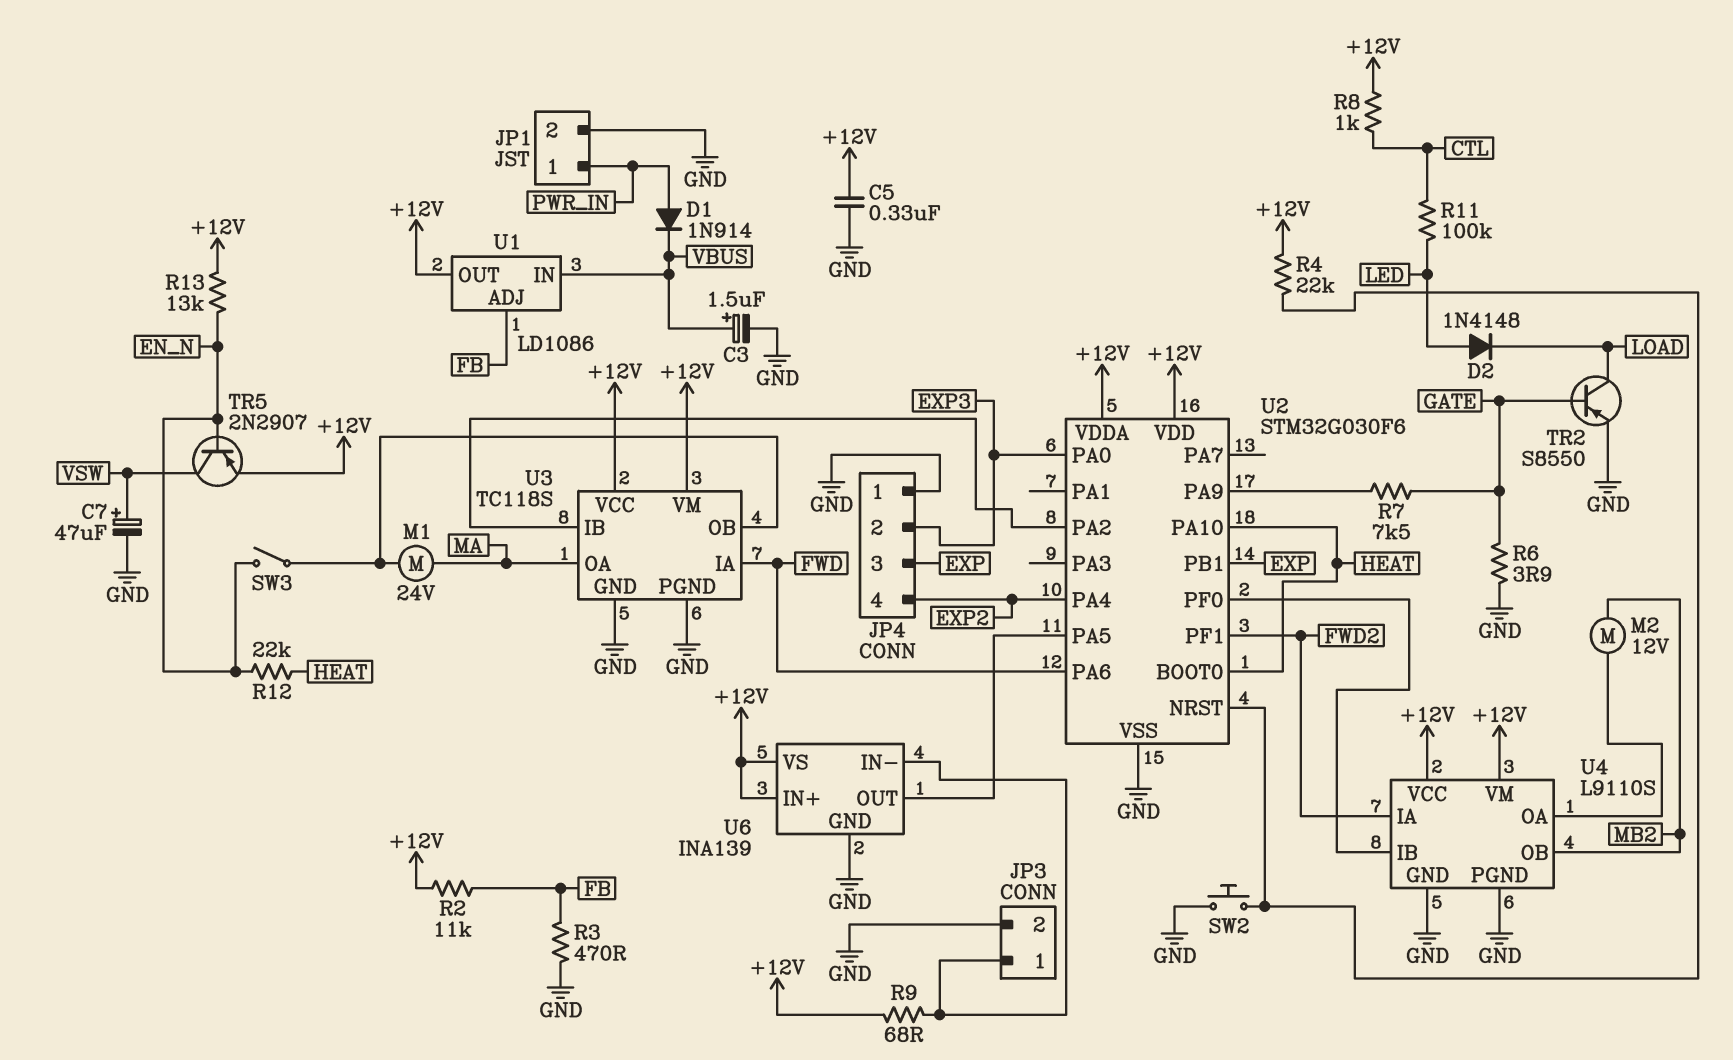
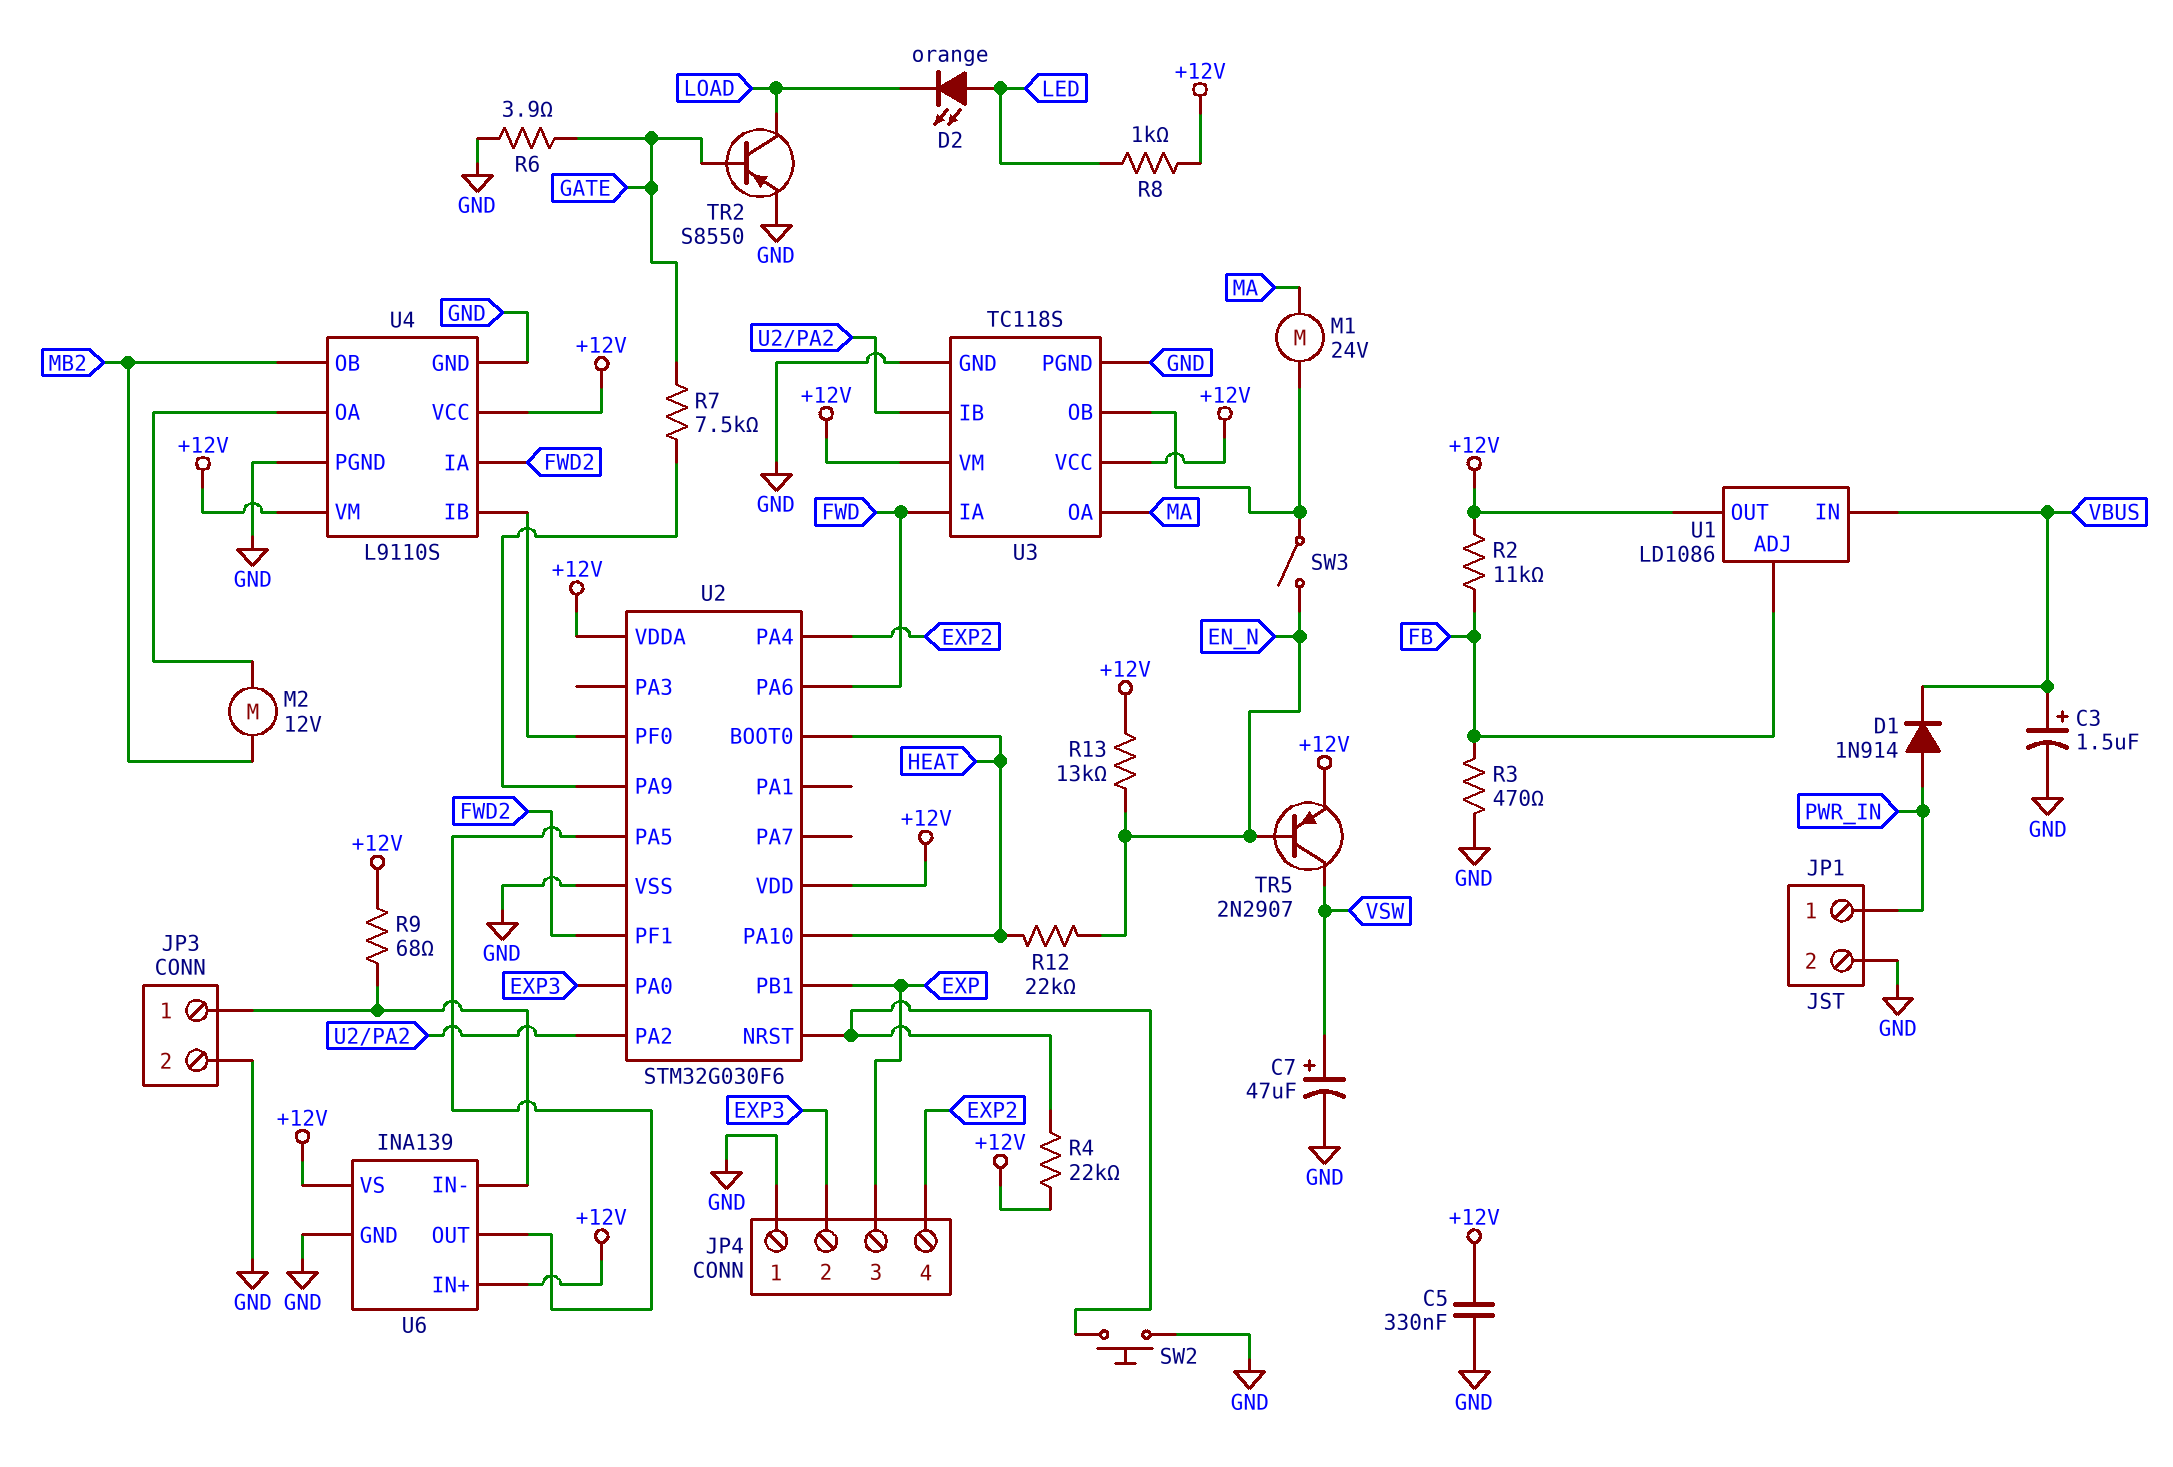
D2: diode 1N4148 (A LED, K LOAD) -> LED orange (A LED, K LOAD)
R8: 1k (+12V, CTL) -> 1k (+12V, LED)
R11: 100k (CTL, LED) -> none

